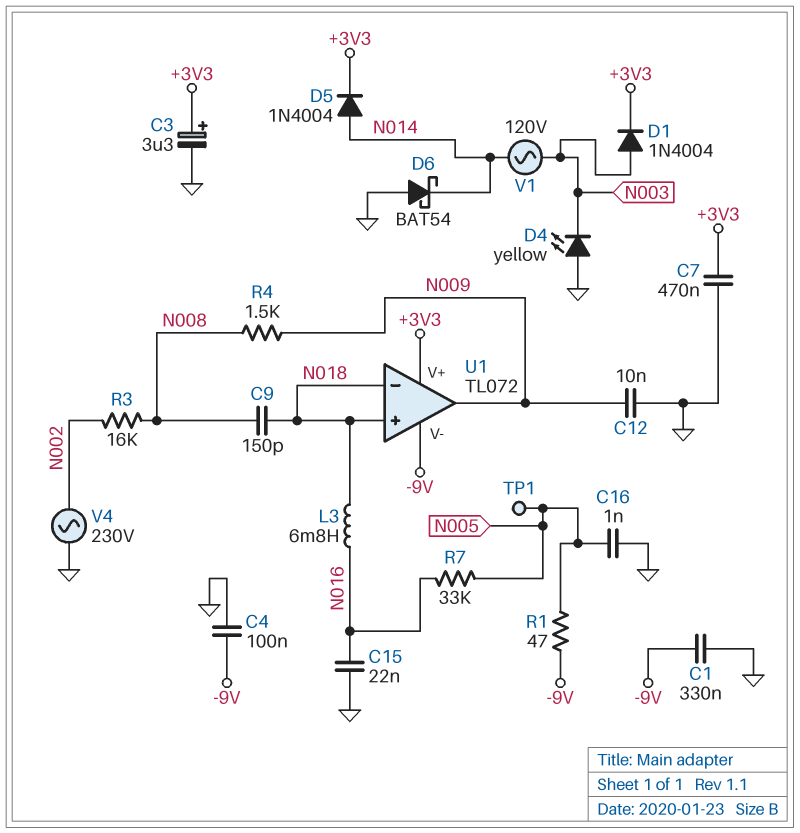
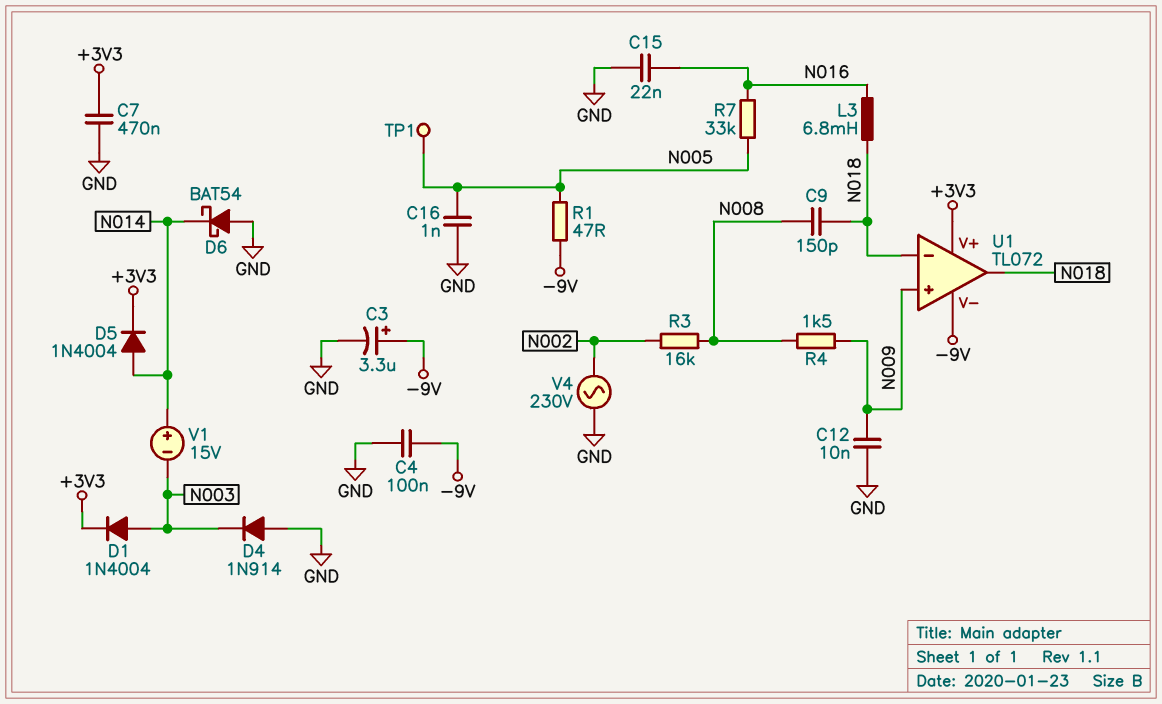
C1: 330nF (-9V, GND) -> none
C3: 3.3uF (plus +3V3, minus GND) -> 3.3uF (plus -9V, minus GND)
D4: LED yellow (A GND, K N003) -> diode 1N914 (A GND, K N003)
U1 pin in+: N018 -> N009
U1 pin out: N009 -> N018
V1: AC 120V (N003, N014) -> 15V (plus N014, minus N003)

